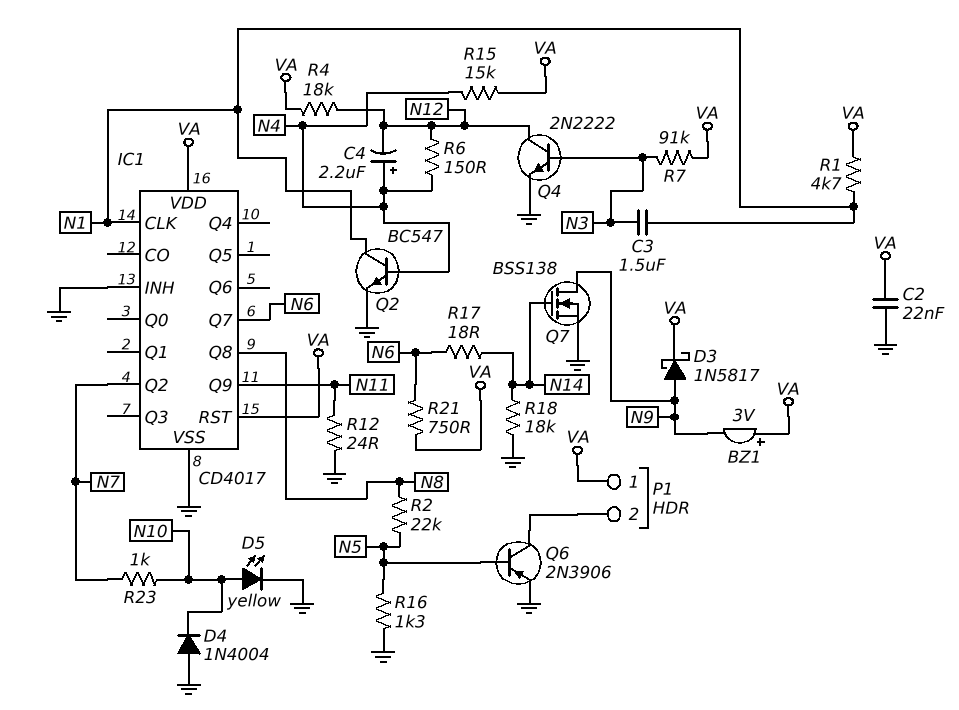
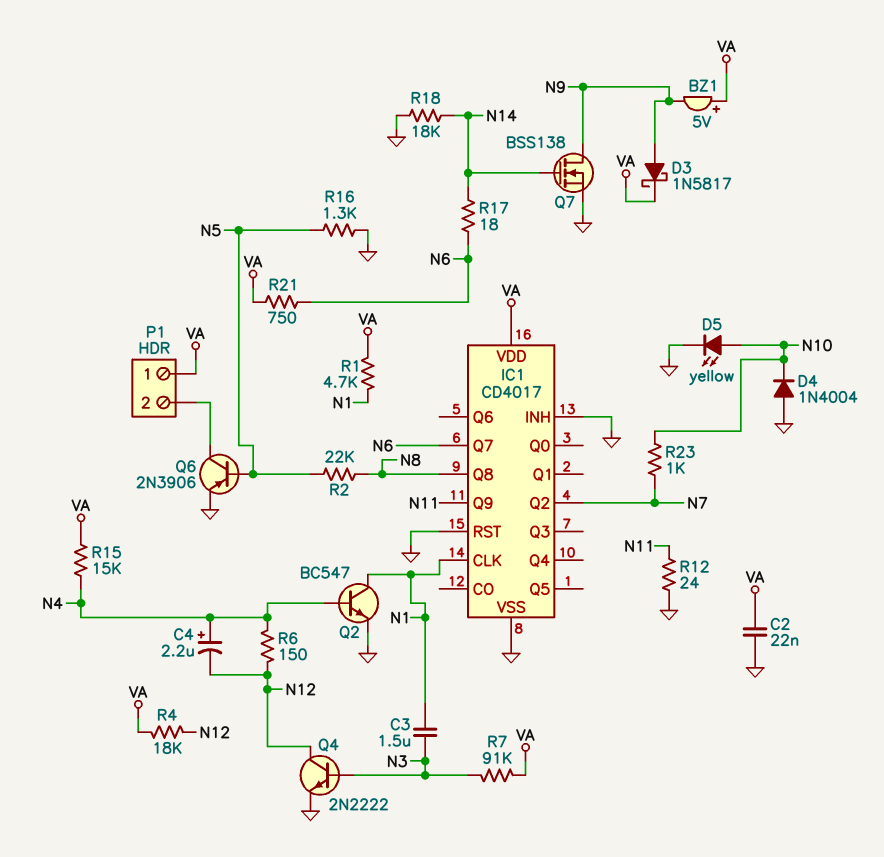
BZ1: buzzer 3V (plus VA, minus N9) -> buzzer 5V (plus VA, minus N9)
IC1 pin RST: VA -> GND

